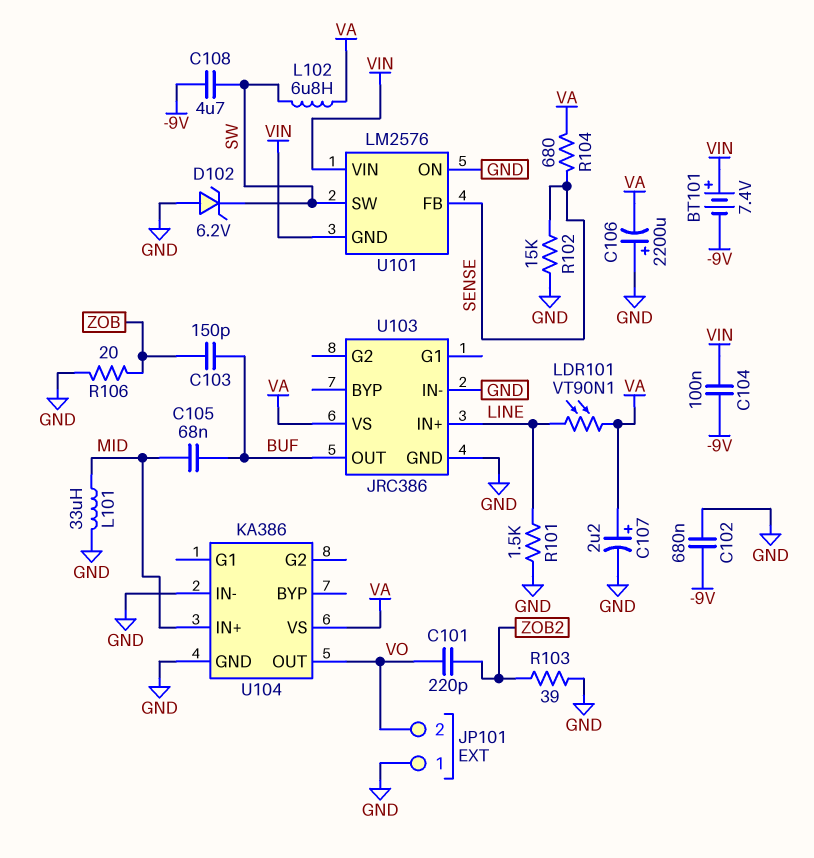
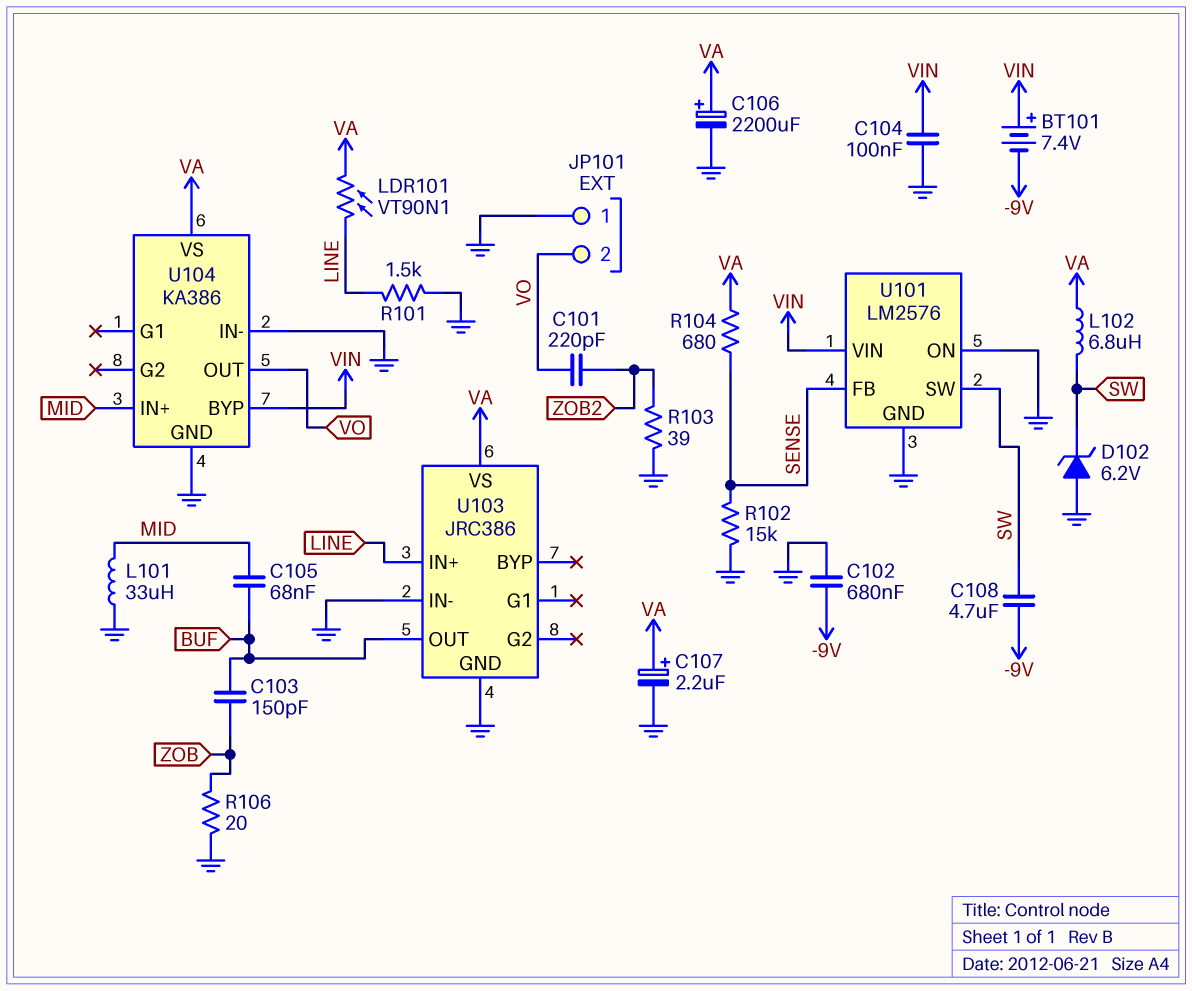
C104: 100nF (-9V, VIN) -> 100nF (GND, VIN)
C106: 2200uF (plus GND, minus VA) -> 2200uF (plus VA, minus GND)
U101 pin GND: VIN -> GND
U104 pin BYP: none -> VIN

